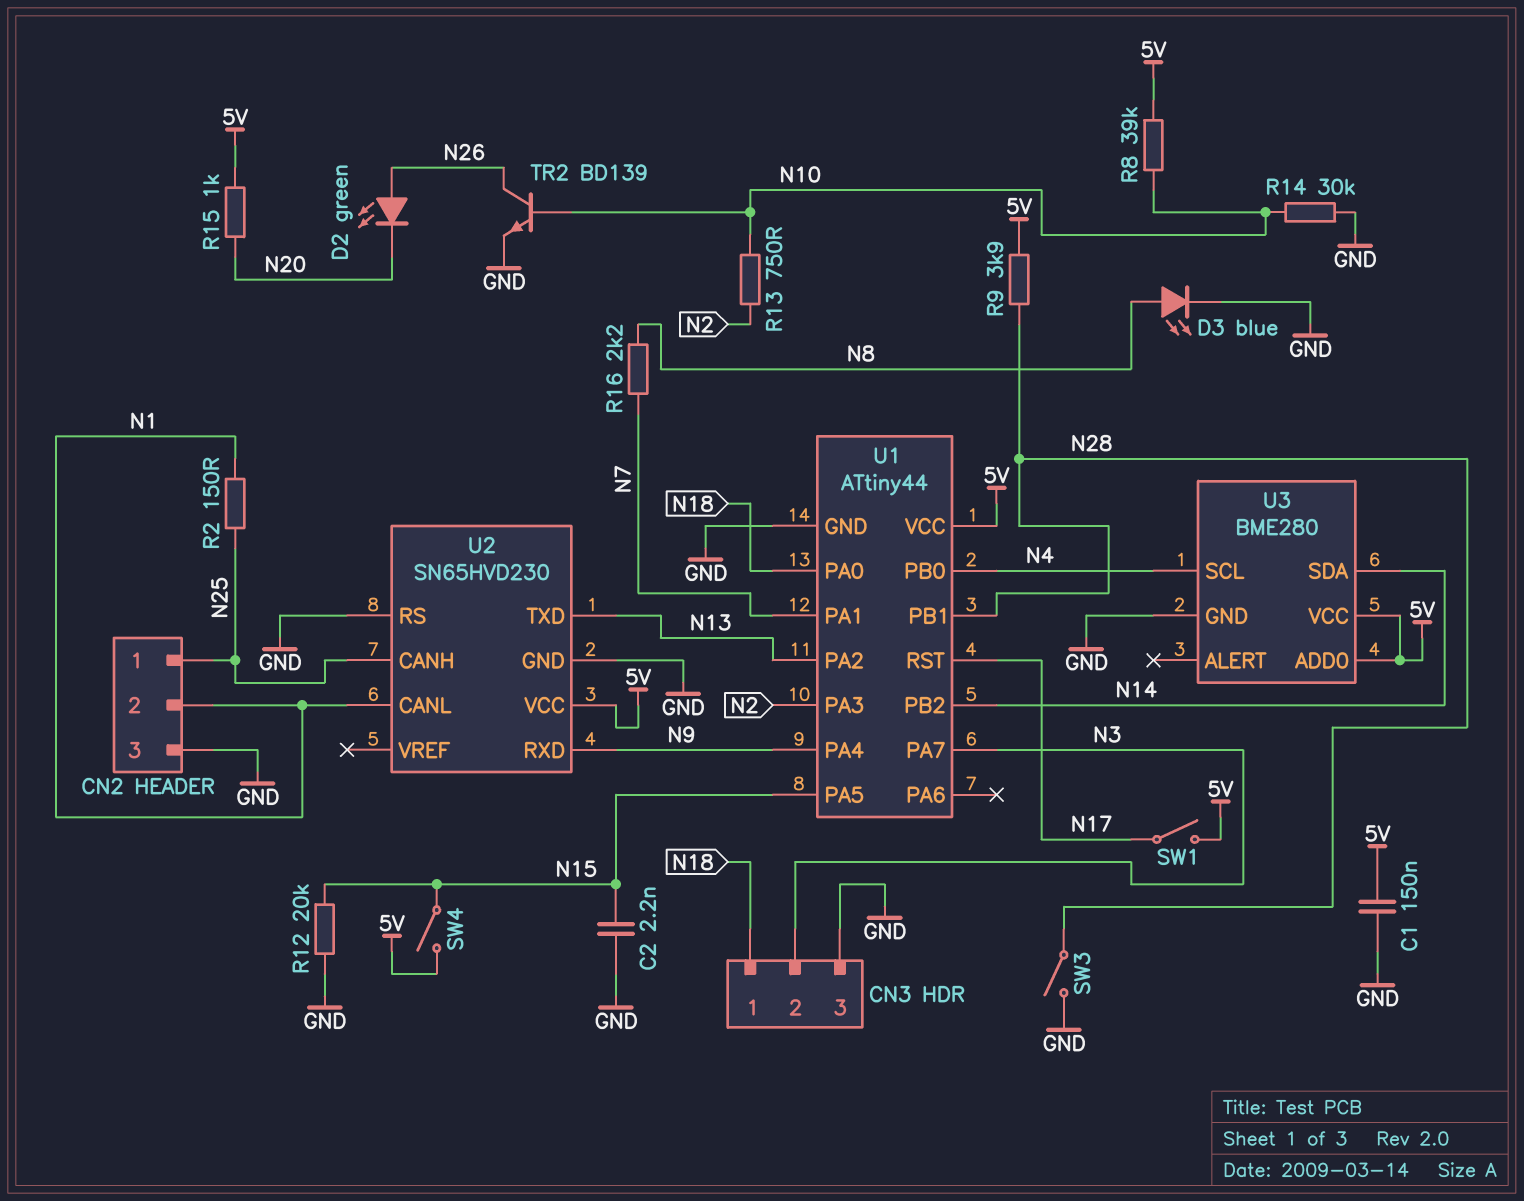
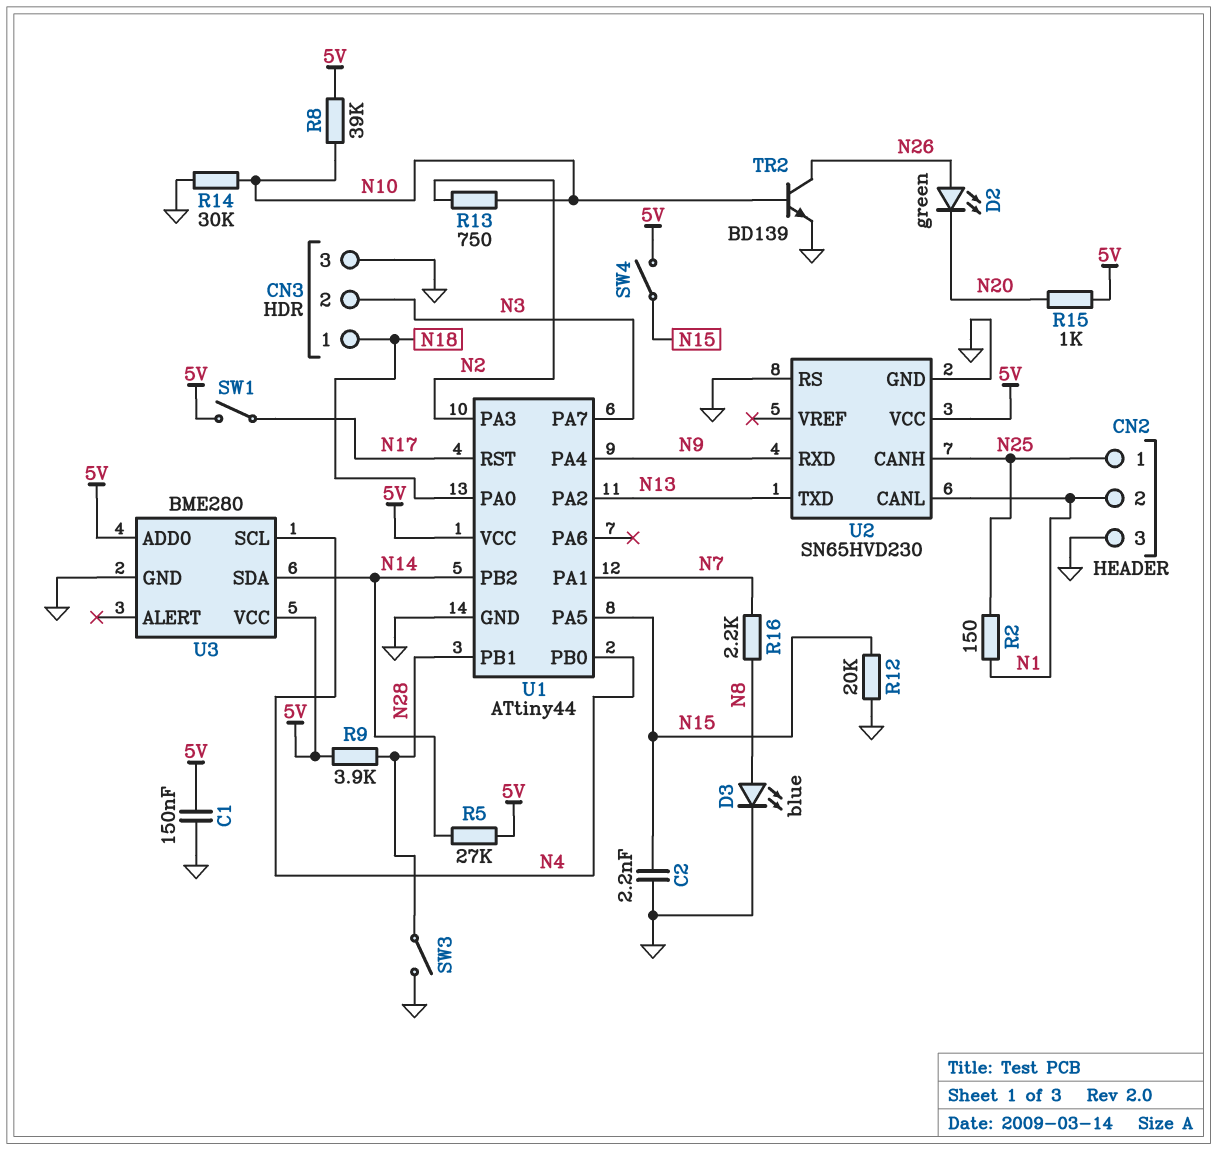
R5: none -> 27k (5V, N14)

